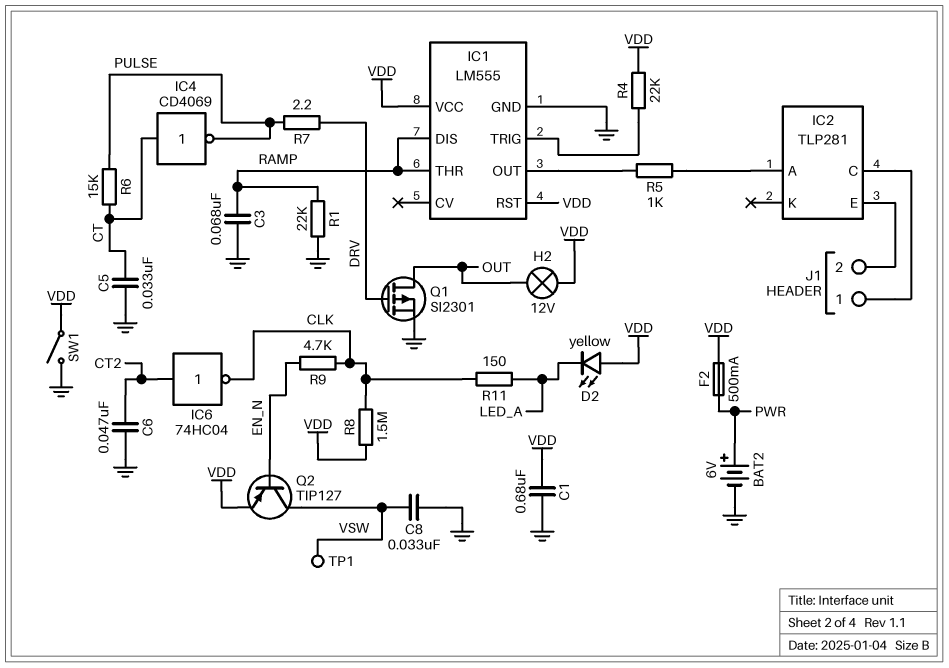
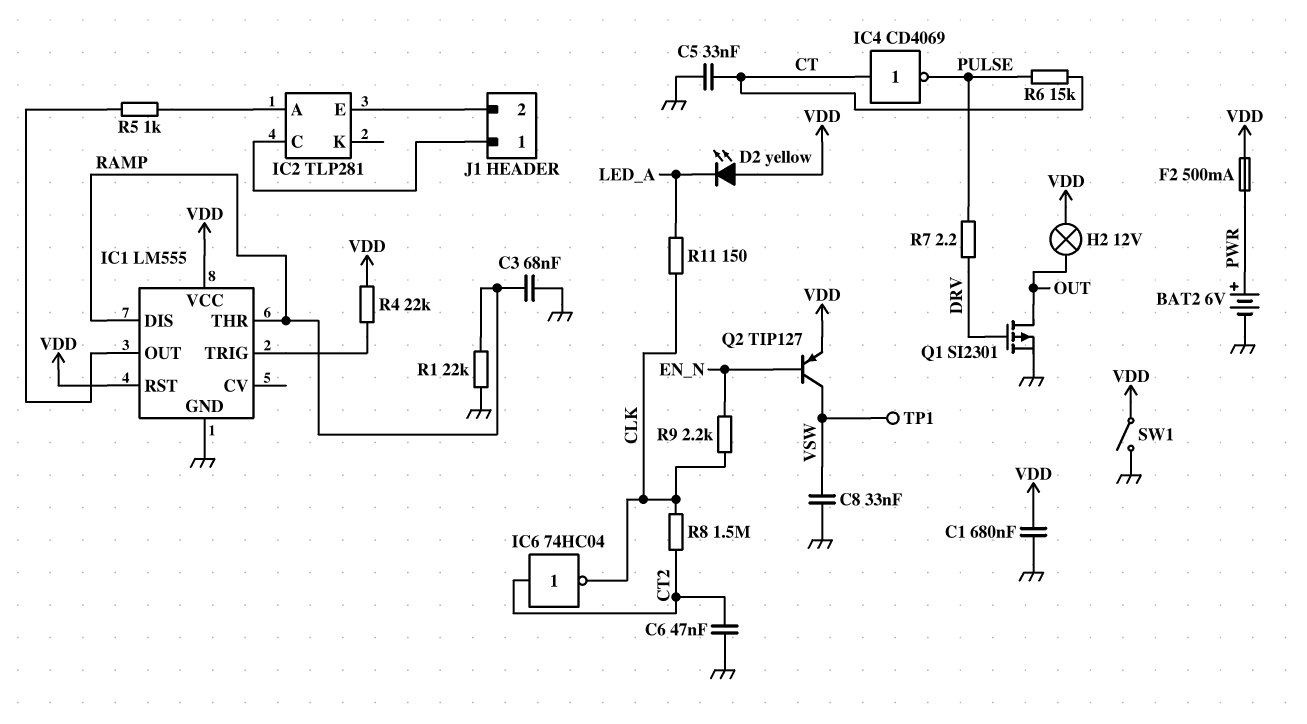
R8: 1.5M (CLK, VDD) -> 1.5M (CLK, CT2)
R9: 4.7k (CLK, EN_N) -> 2.2k (CLK, EN_N)

